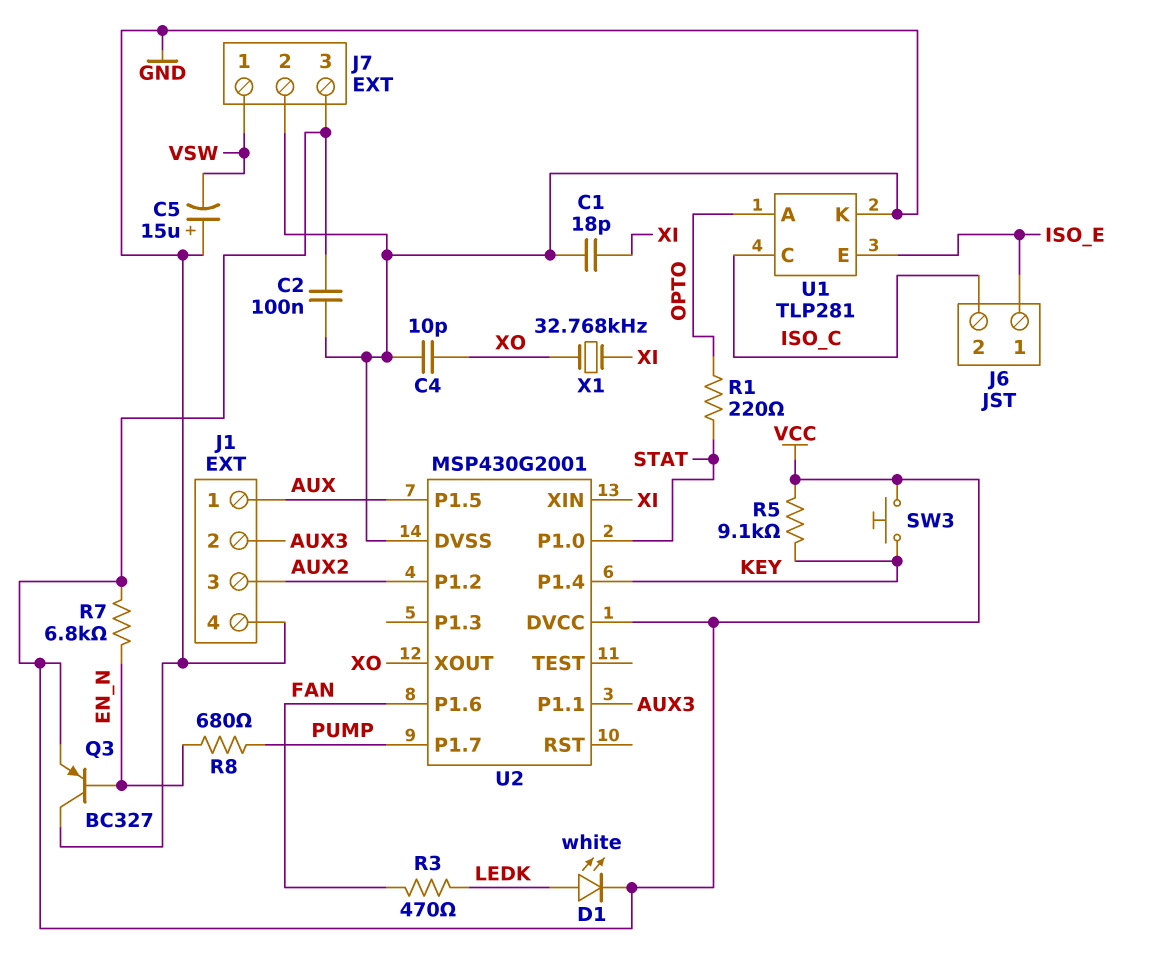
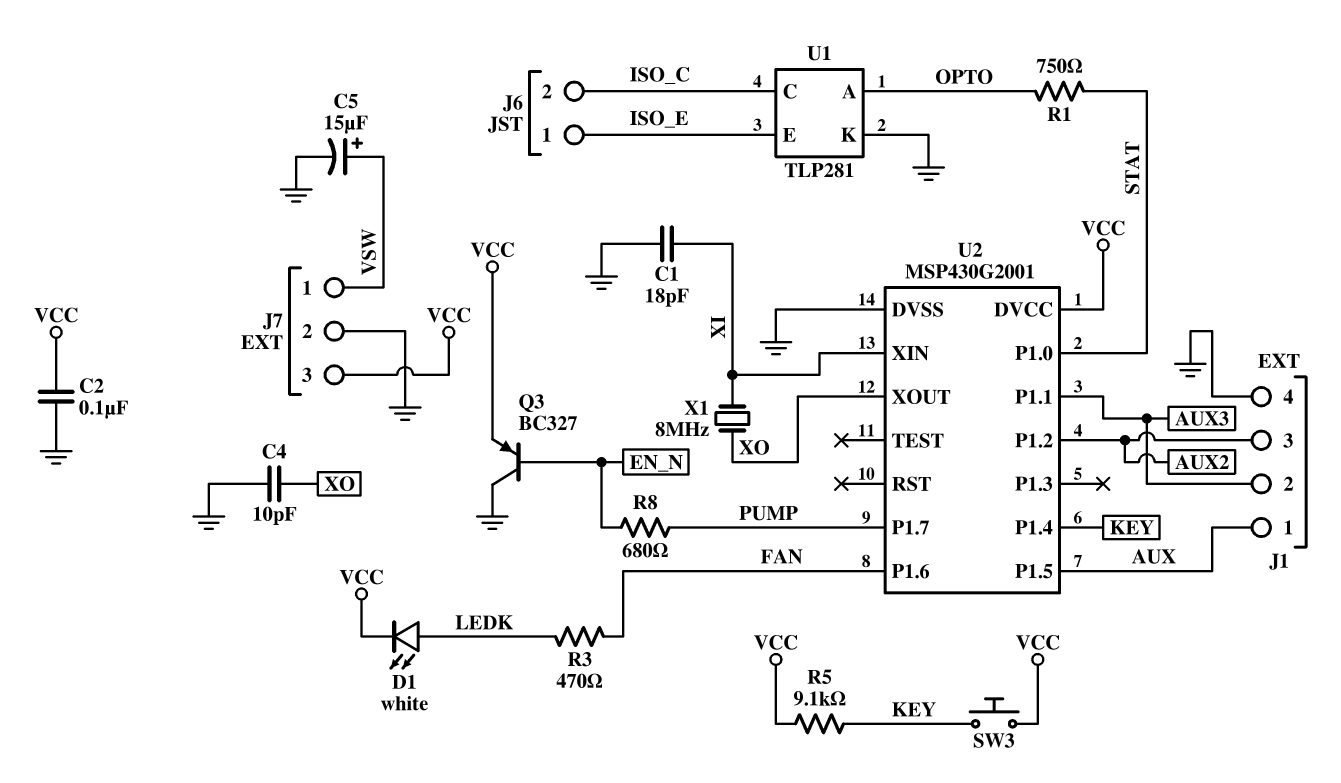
C5: 15uF (plus GND, minus VSW) -> 15uF (plus VSW, minus GND)
R1: 220 (OPTO, STAT) -> 750 (OPTO, STAT)
R7: 6.8k (EN_N, VCC) -> none
X1: 32.768kHz (XI, XO) -> 8MHz (XI, XO)

